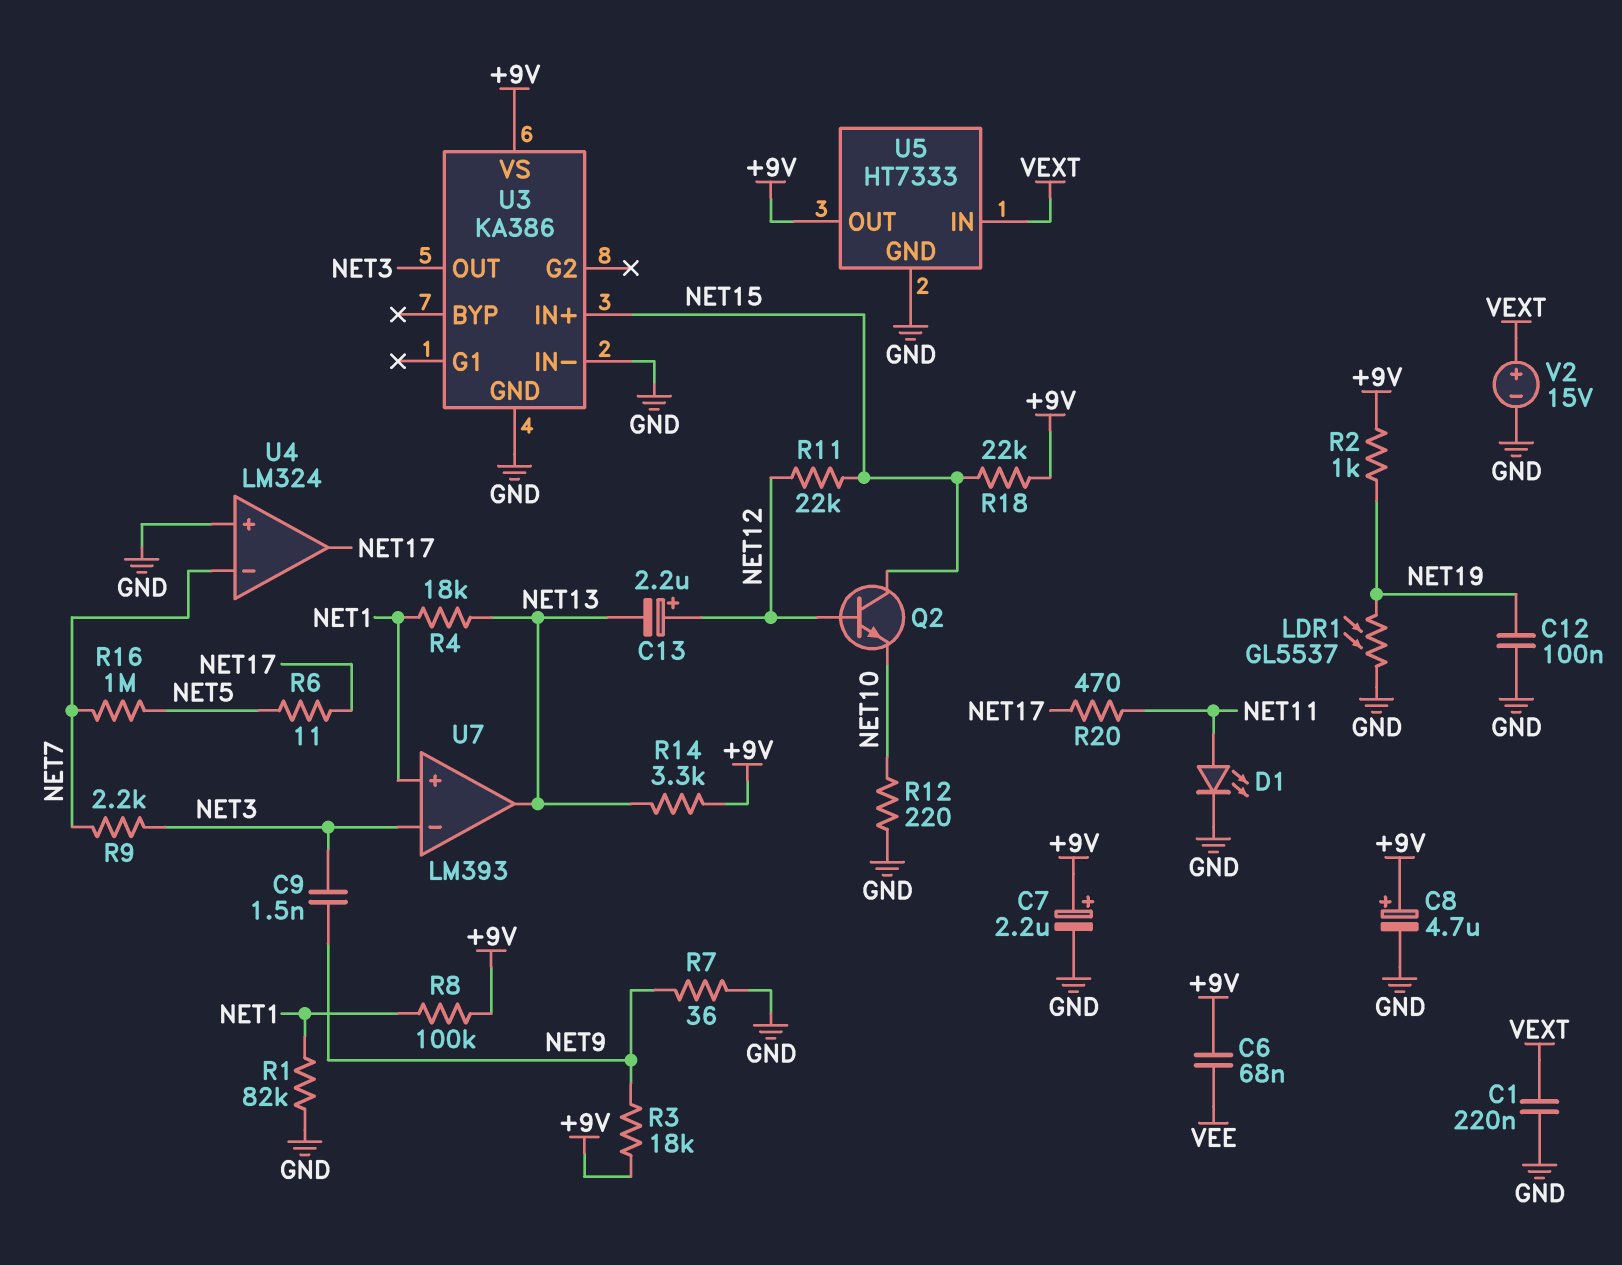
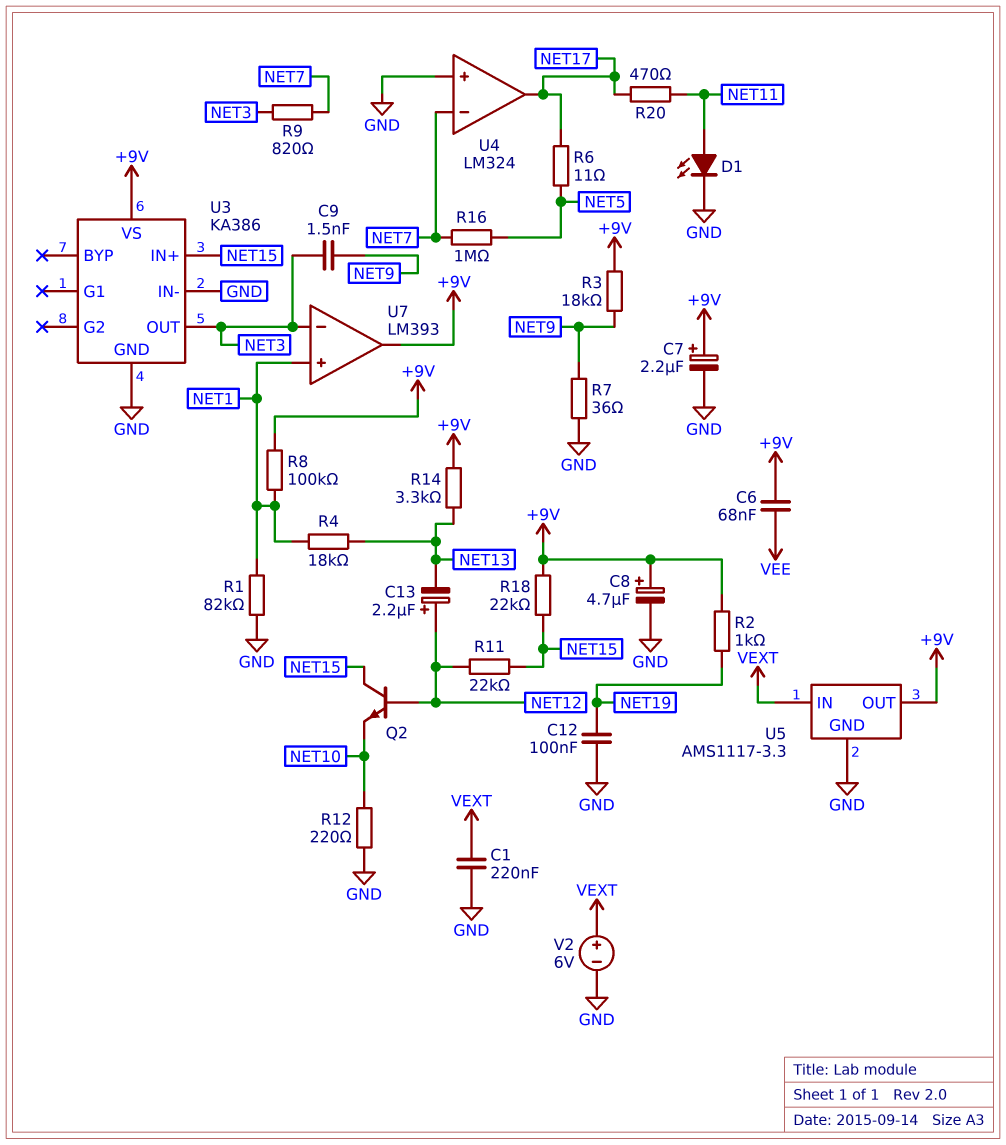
LDR1: GL5537 (GND, NET19) -> none
R9: 2.2k (NET3, NET7) -> 820 (NET3, NET7)
U5: HT7333 -> AMS1117-3.3
U7 pin out: NET13 -> +9V
V2: 15V (plus VEXT, minus GND) -> 6V (plus VEXT, minus GND)

